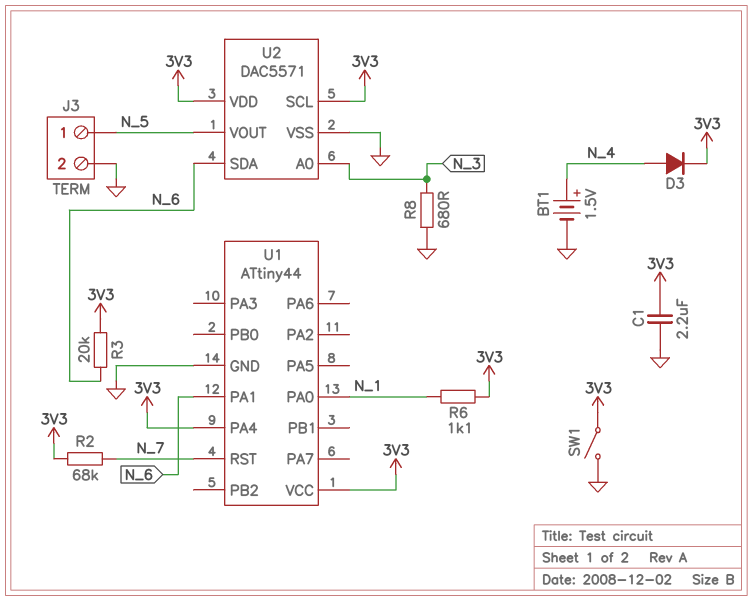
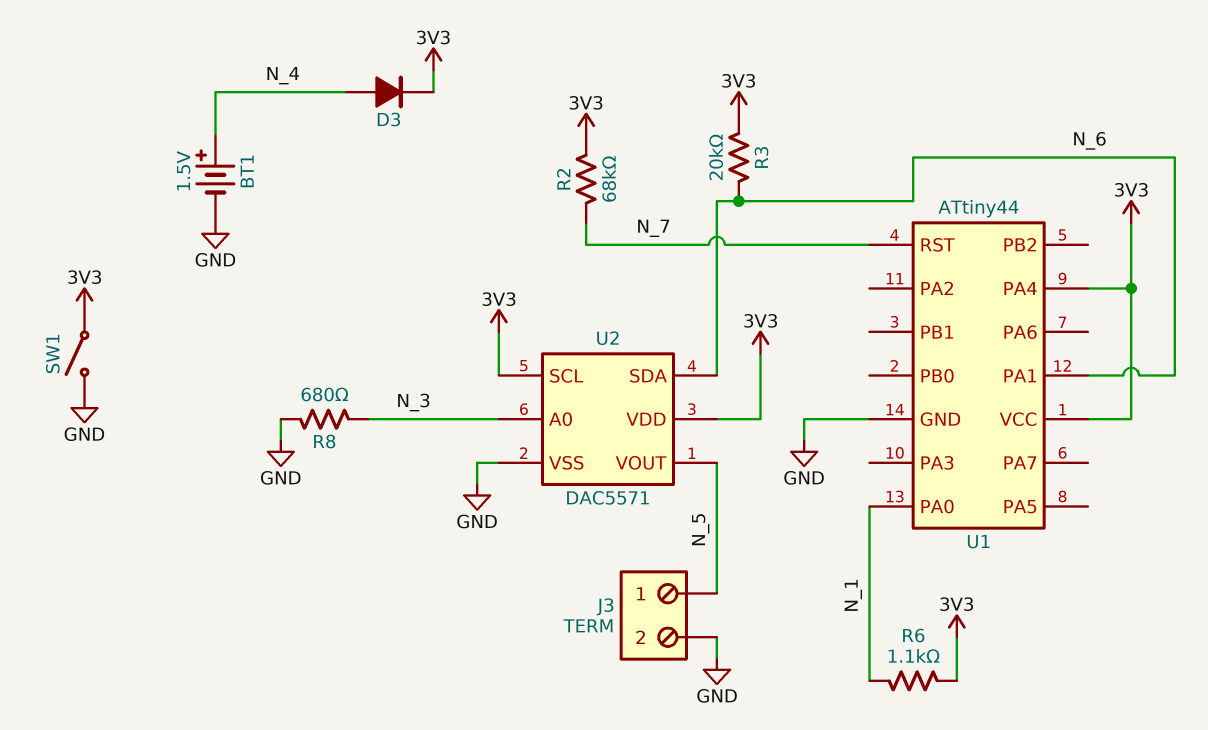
C1: 2.2uF (3V3, GND) -> none

